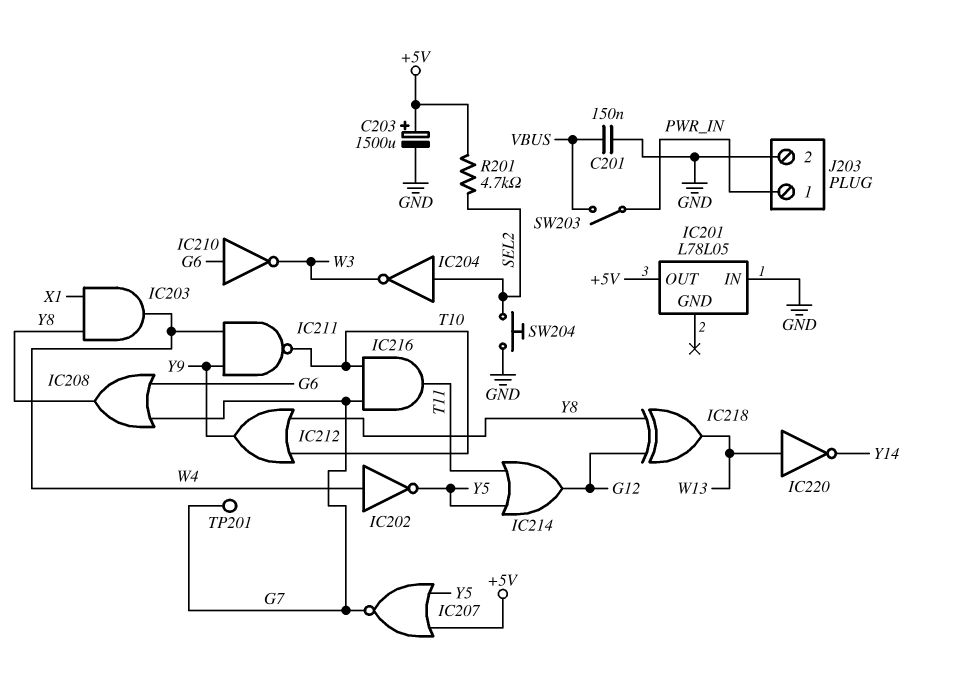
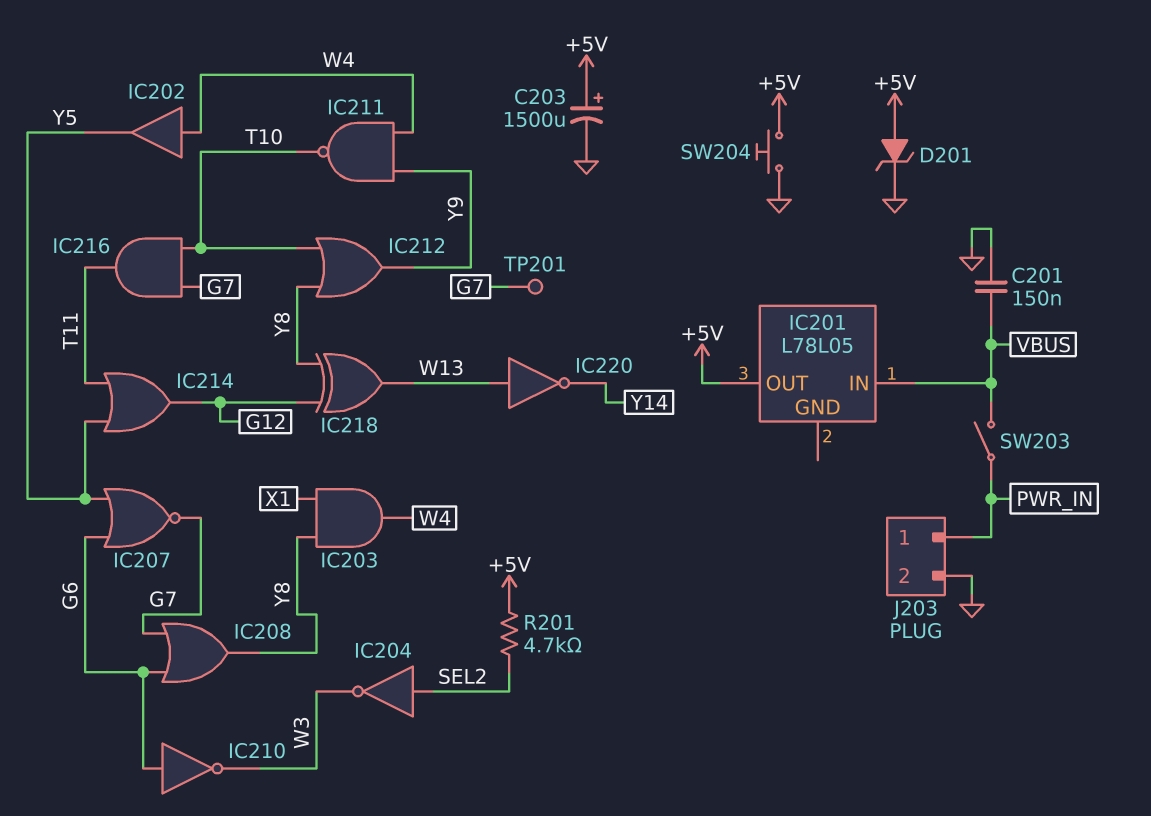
D201: none -> zener (A +5V, K GND)
IC201 pin IN: GND -> VBUS
IC202: NOT (in W4, out Y5) -> buffer (in W4, out Y5)
IC207: NOR (in +5V, in Y5, out G7) -> NOR (in G6, in Y5, out G7)
SW204: button (GND, SEL2) -> button (+5V, GND)

